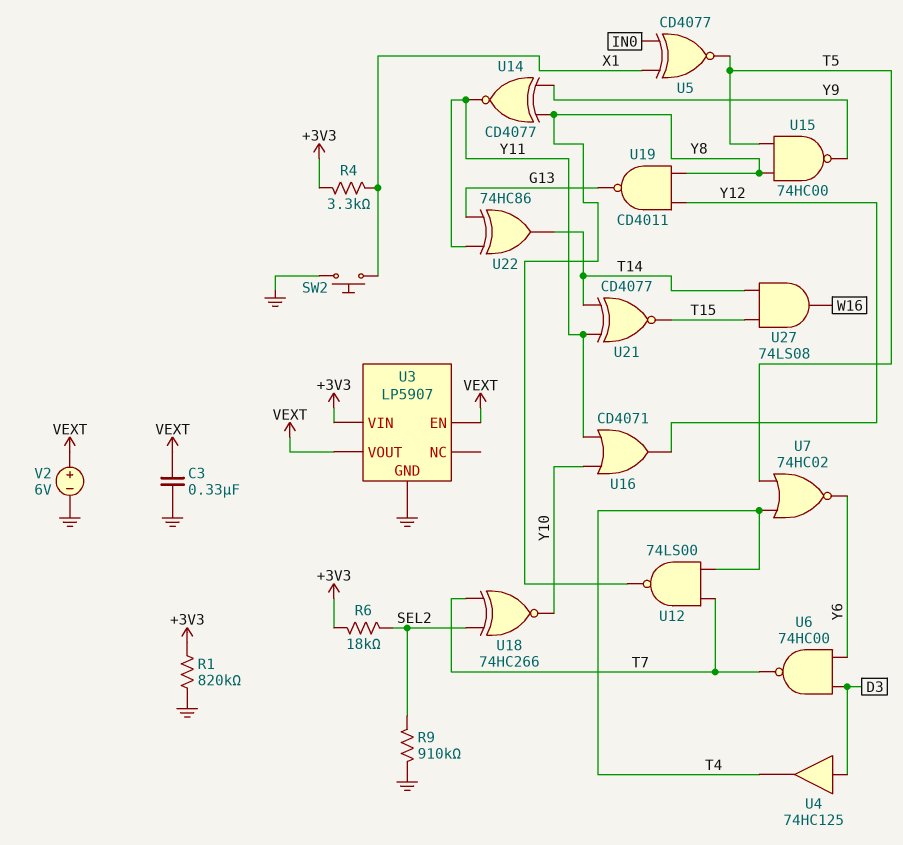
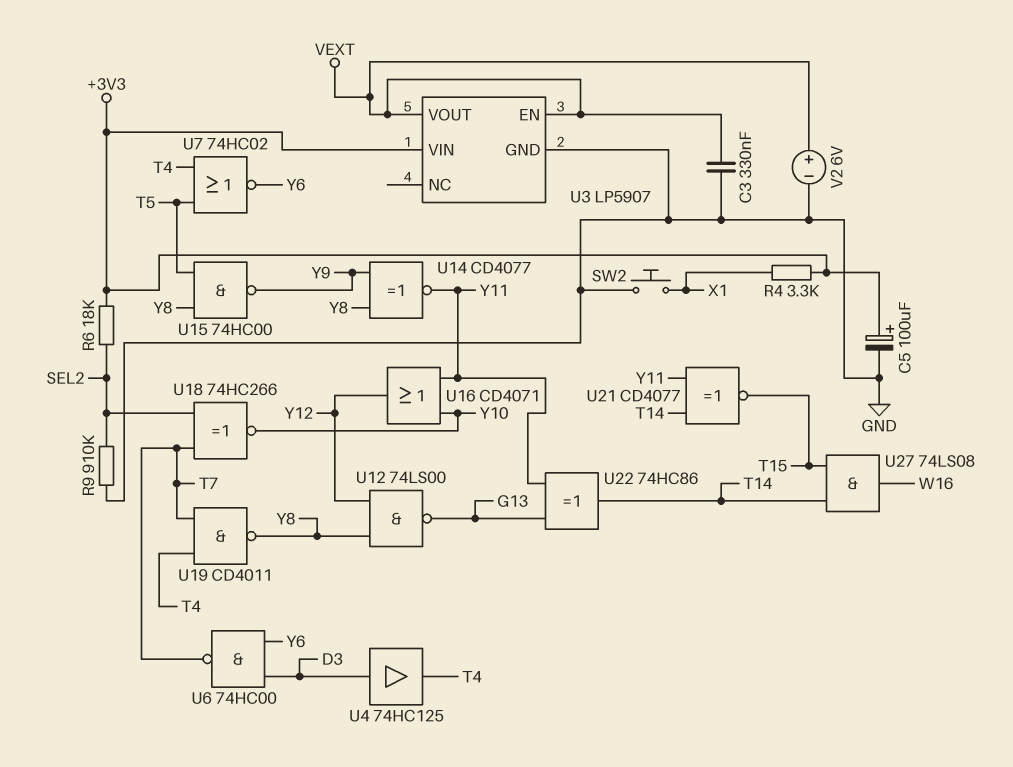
C5: none -> 100uF (plus +3V3, minus GND)
R1: 820k (+3V3, GND) -> none
U5: XNOR CD4077 (in IN0, in X1, out T5) -> none
U12: NAND 74LS00 (in T4, in T7, out Y8) -> NAND 74LS00 (in Y8, in Y12, out G13)
U19: NAND CD4011 (in Y8, in Y12, out G13) -> NAND CD4011 (in T4, in T7, out Y8)

